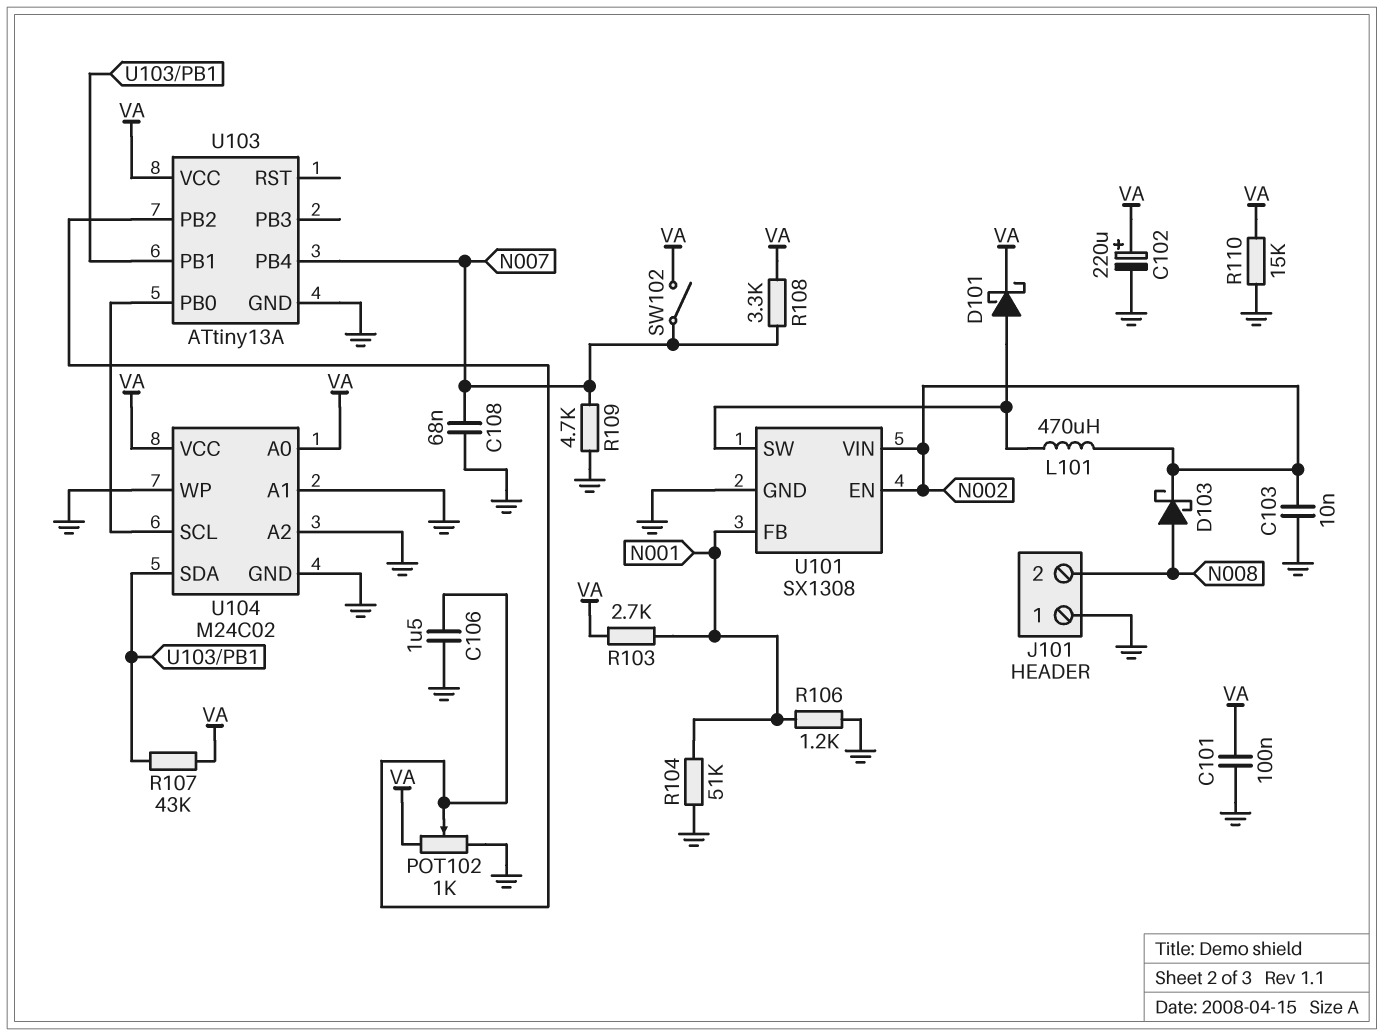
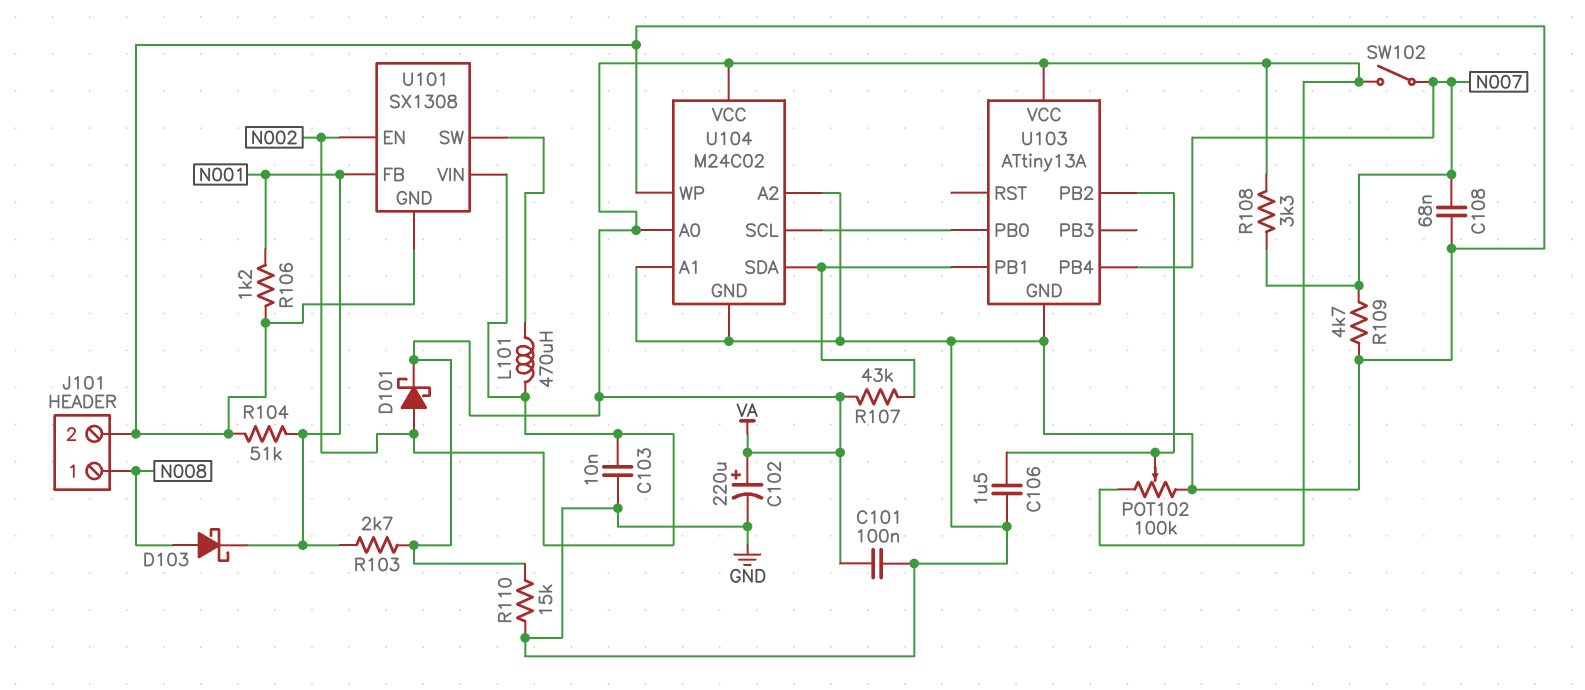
D101: schottky (A U101/SW, K VA) -> schottky (A N002, K VA)
D103: schottky (A N008, K N002) -> schottky (A N008, K N001)
J101 pin 1: GND -> N008
J101 pin 2: N008 -> GND
POT102: 1k (GND, VA, wiper U103/PB2) -> 100k (GND, VA, wiper U103/PB2)

